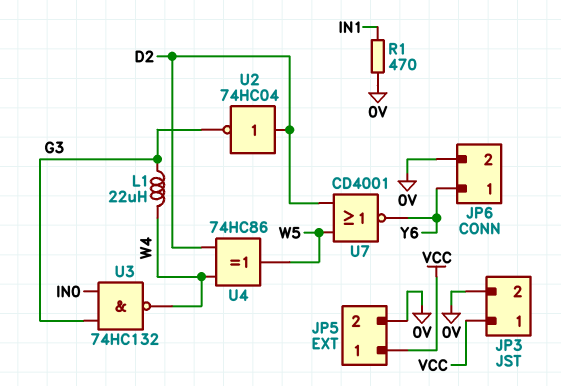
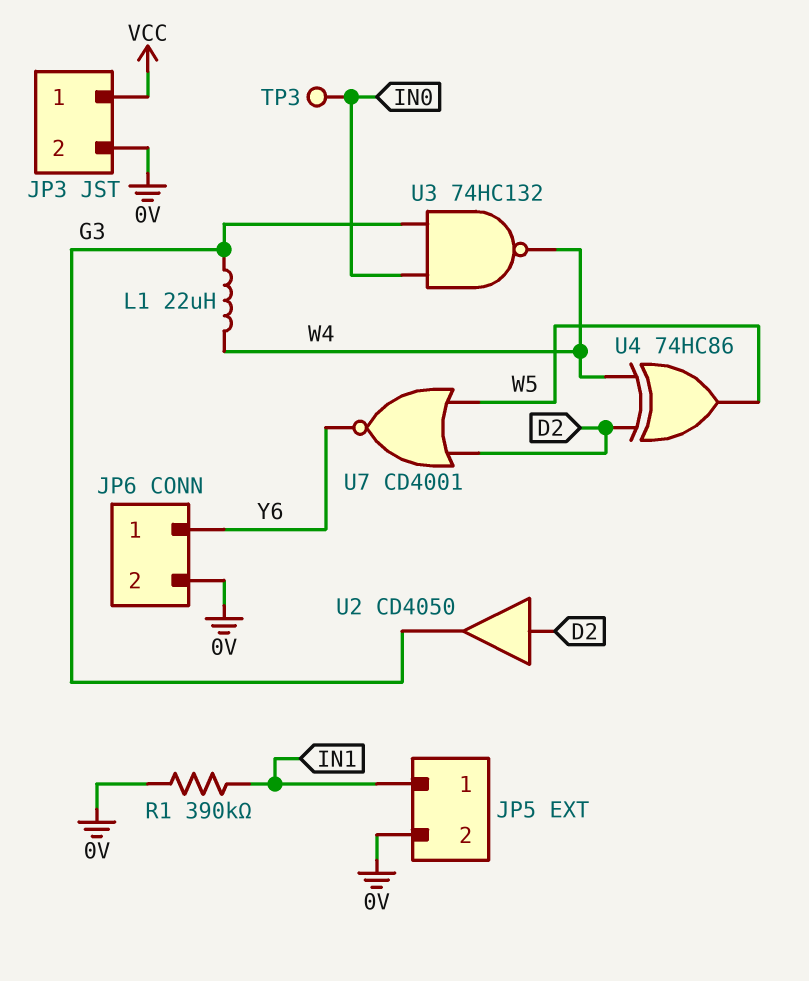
JP5 pin 1: VCC -> IN1
R1: 470 (0V, IN1) -> 390k (0V, IN1)
TP3: none -> test point (IN0)
U2: NOT 74HC04 (in D2, out G3) -> buffer CD4050 (in D2, out G3)

